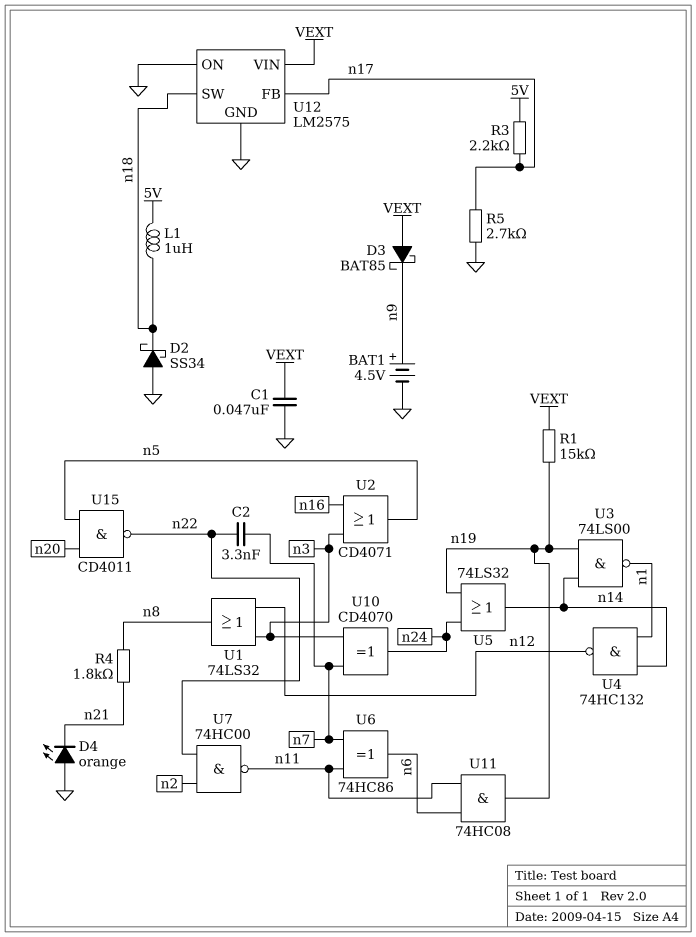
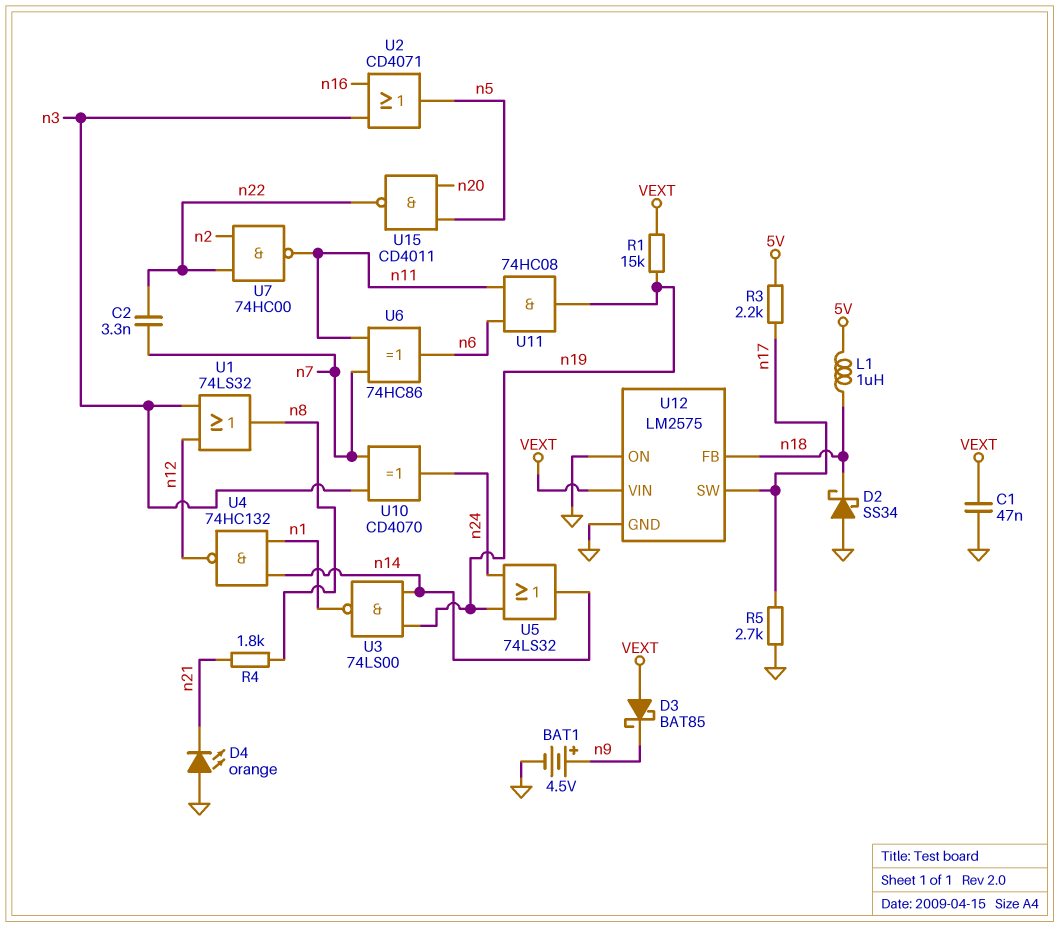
U12 pin FB: n17 -> n18
U12 pin SW: n18 -> n17

